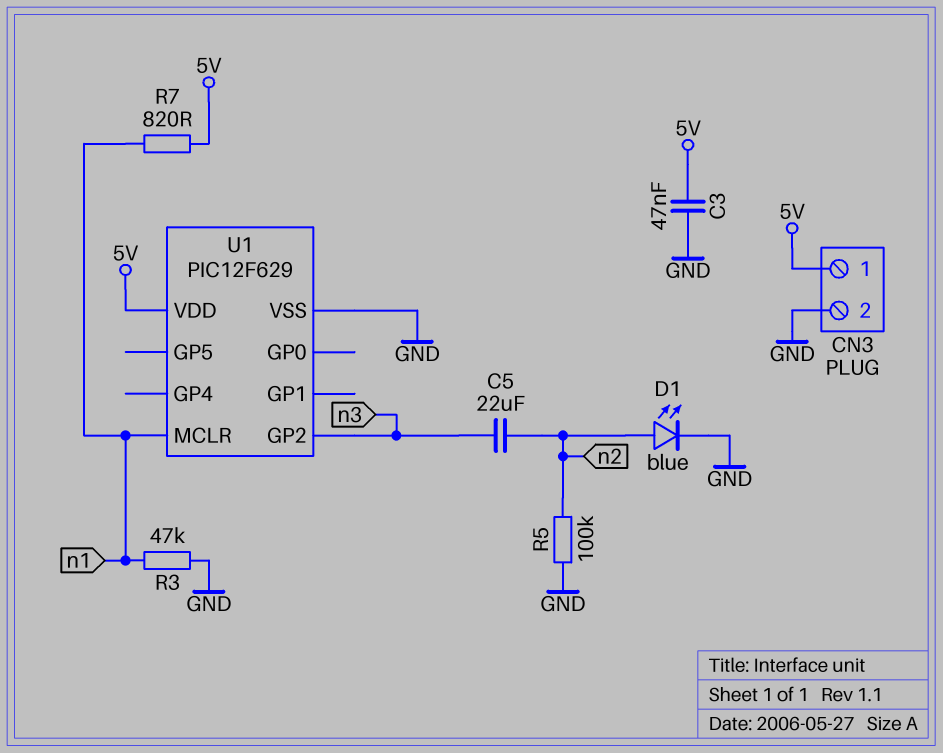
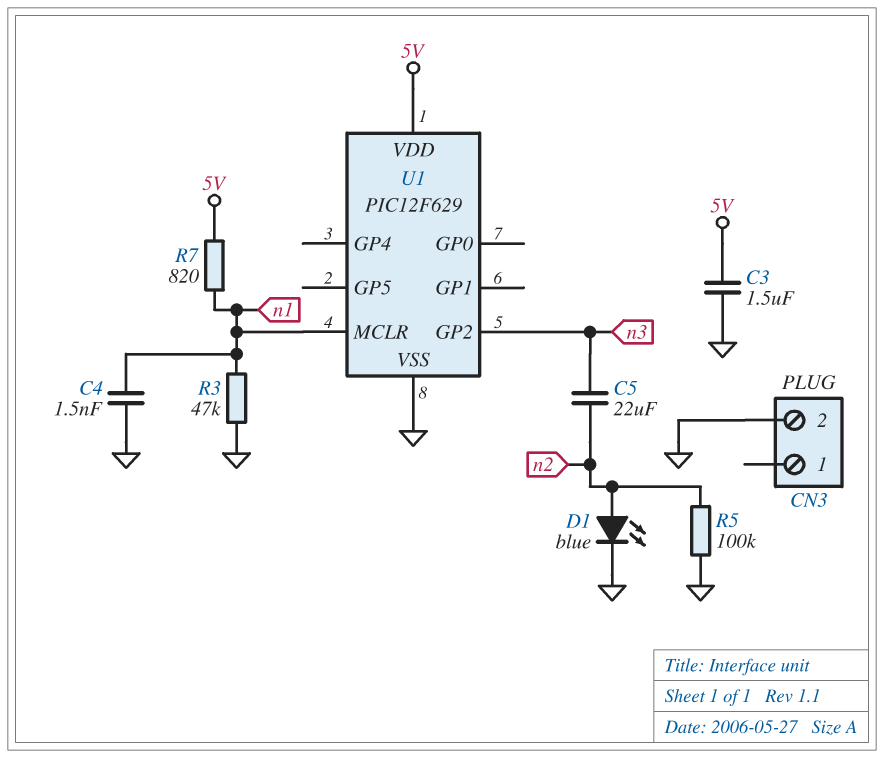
C3: 47nF (5V, GND) -> 1.5uF (5V, GND)
C4: none -> 1.5nF (GND, n1)
CN3 pin 1: 5V -> none

